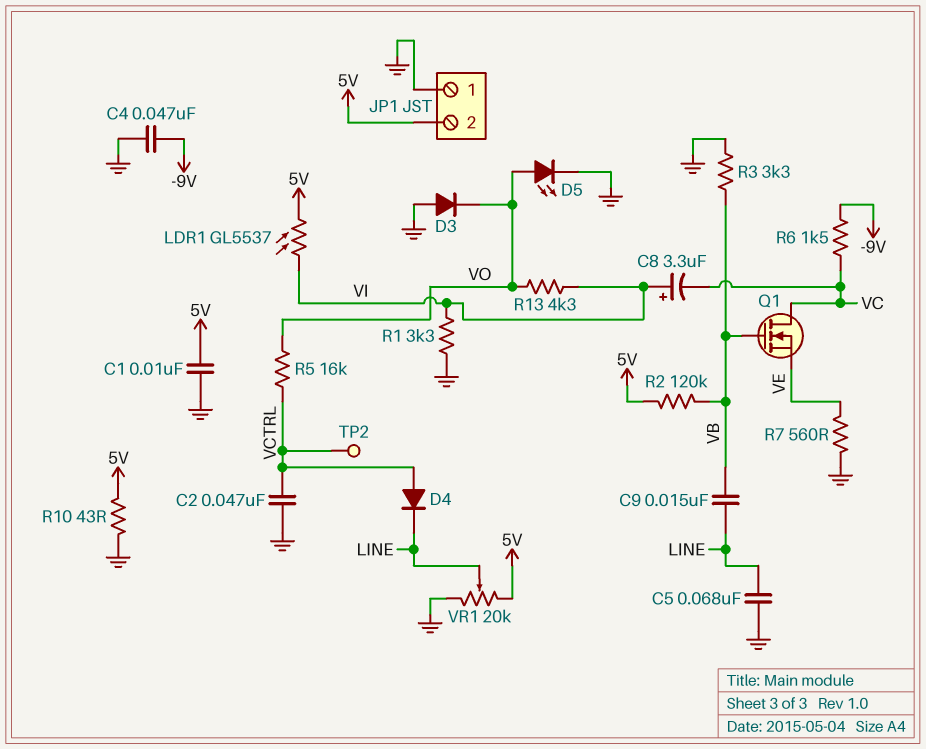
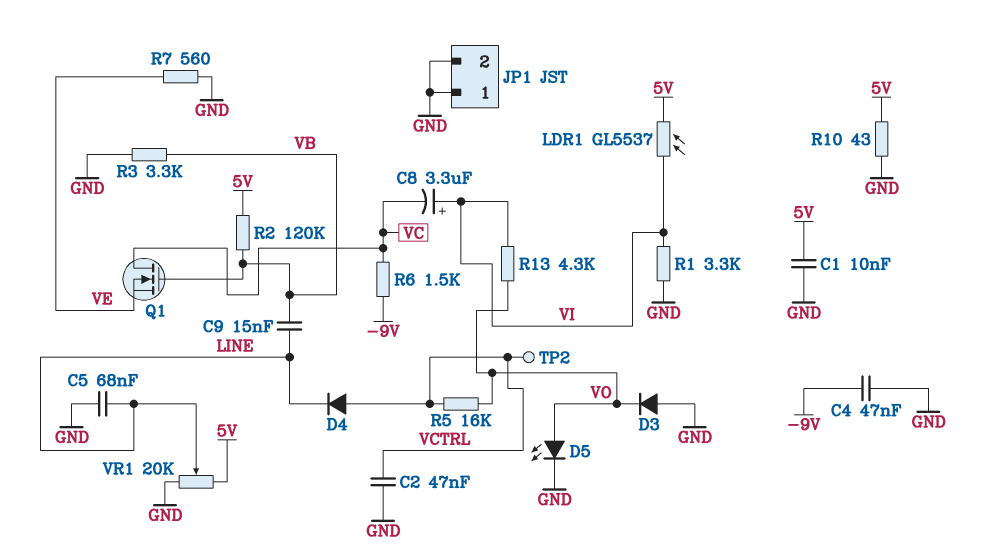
JP1 pin 2: 5V -> GND

